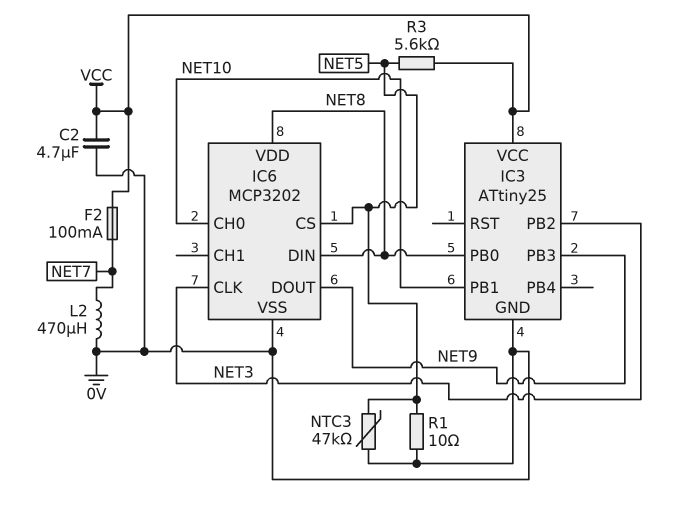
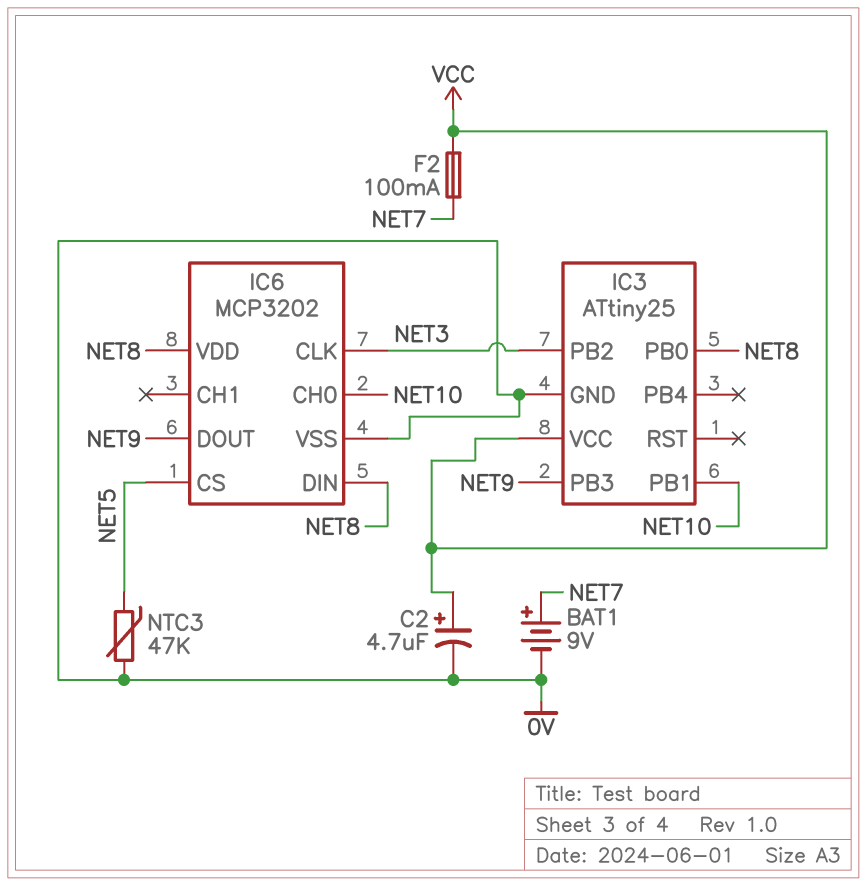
BAT1: none -> 9V (plus NET7, minus 0V)
C2: 4.7uF (0V, VCC) -> 4.7uF (plus VCC, minus 0V)
L2: 470uH (0V, NET7) -> none
R1: 10 (0V, NET5) -> none
R3: 5.6k (NET5, VCC) -> none

